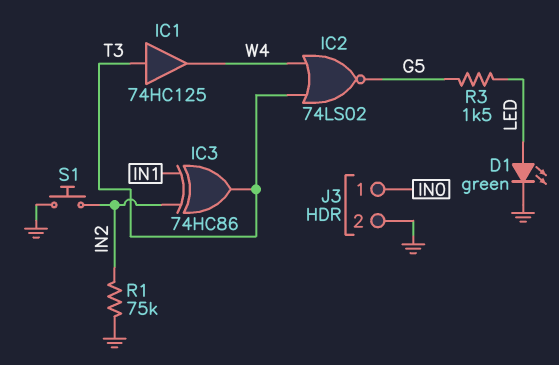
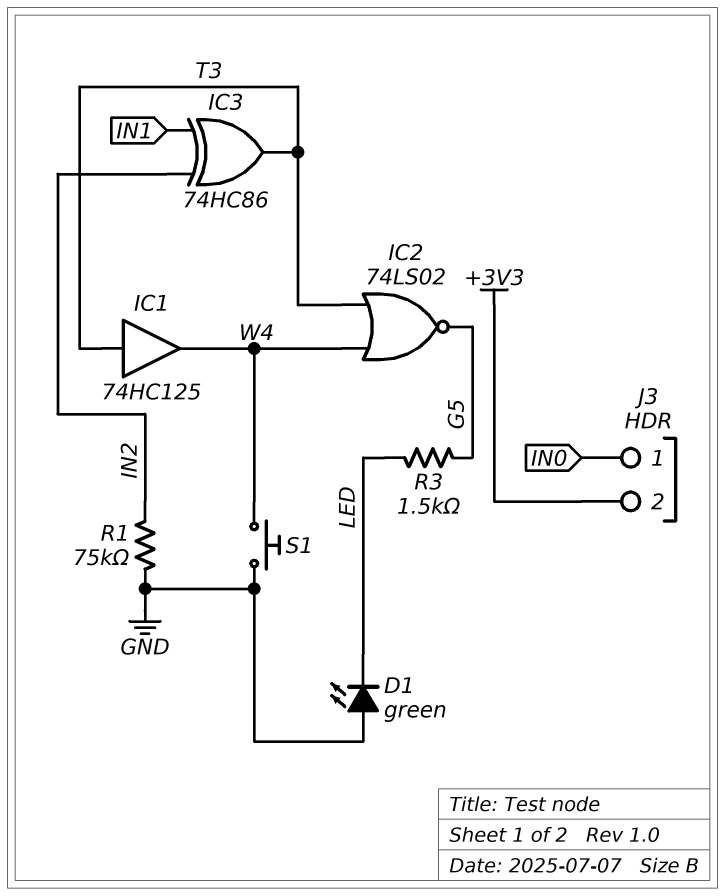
D1: LED green (A LED, K GND) -> LED green (A GND, K LED)
J3 pin 2: GND -> +3V3
S1: button (GND, IN2) -> button (GND, W4)

